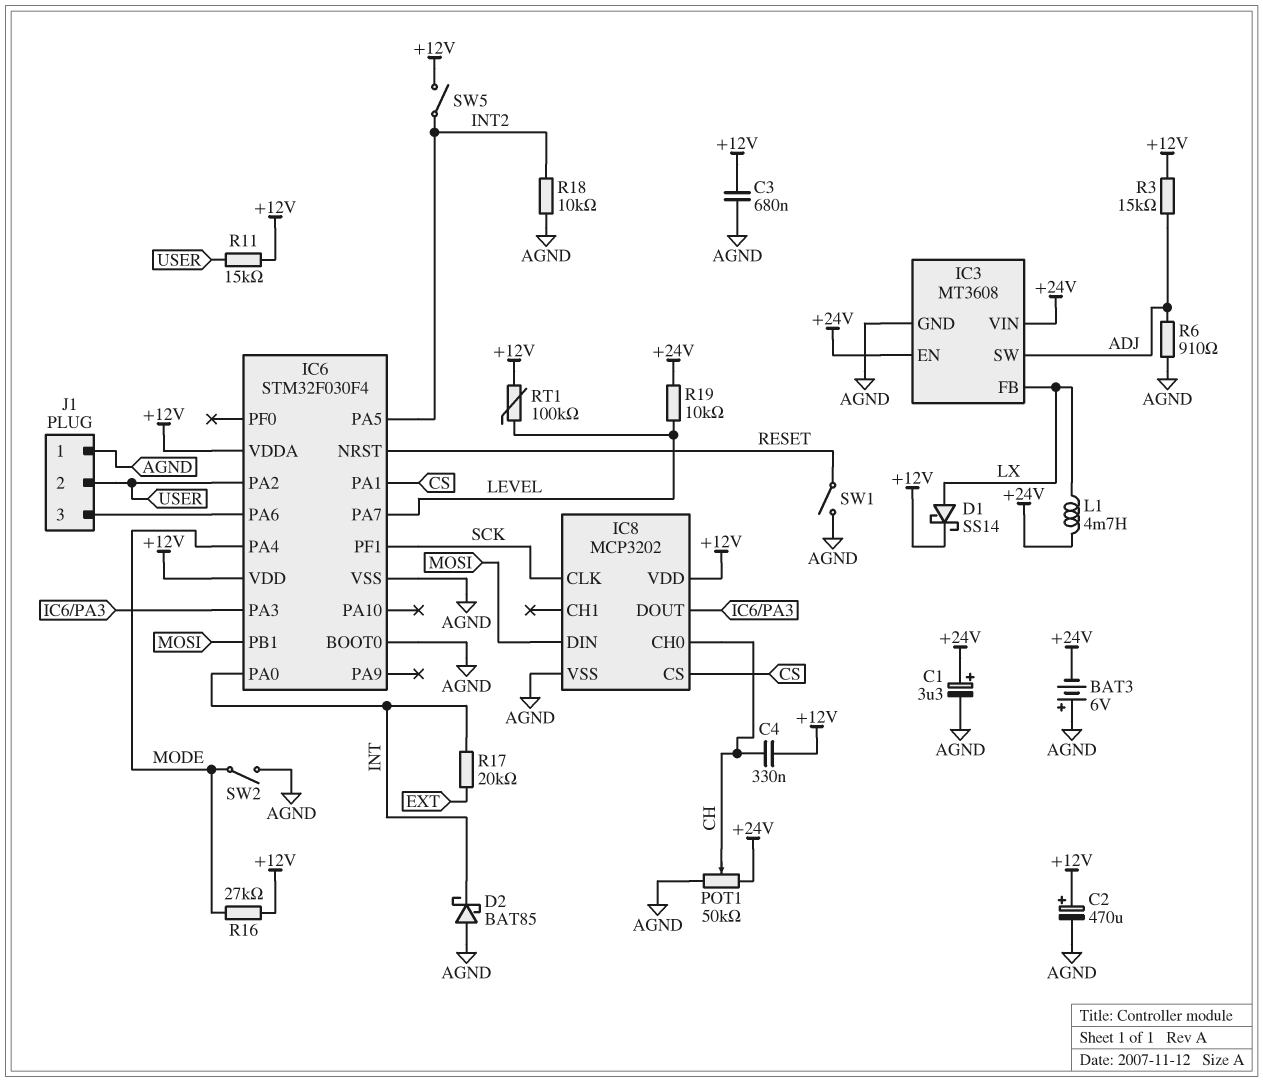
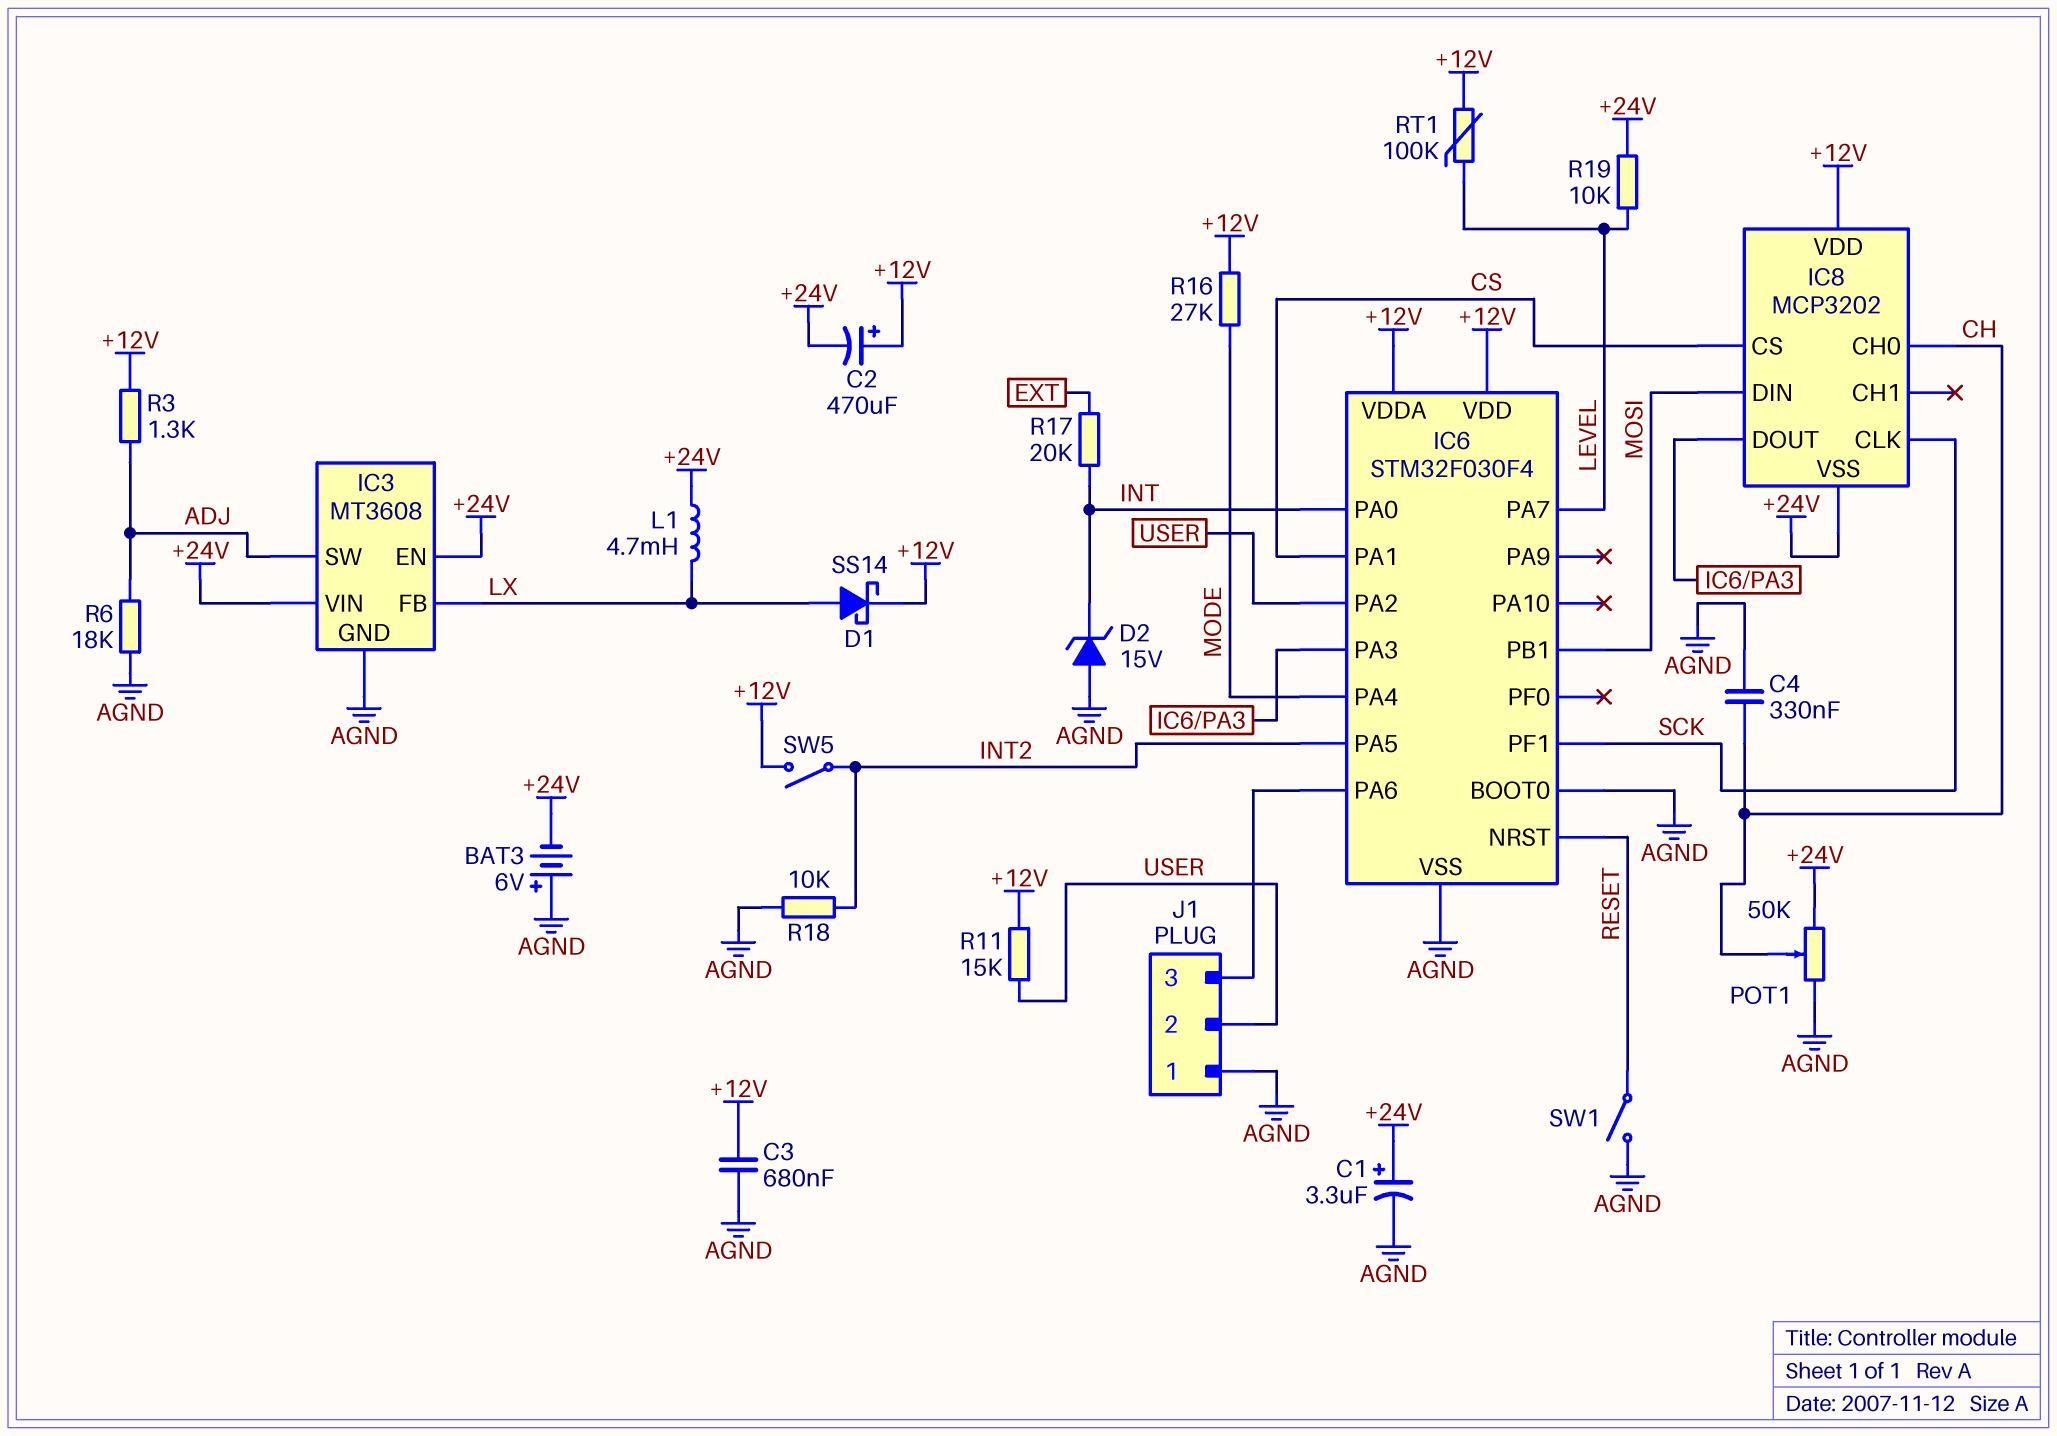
C2: 470uF (plus +12V, minus AGND) -> 470uF (plus +12V, minus +24V)
C4: 330nF (+12V, CH) -> 330nF (AGND, CH)
D2: schottky BAT85 (A AGND, K INT) -> zener 15V (A AGND, K INT)
IC8 pin VSS: AGND -> +24V
R3: 15k (+12V, ADJ) -> 1.3k (+12V, ADJ)
R6: 910 (ADJ, AGND) -> 18k (ADJ, AGND)
SW2: switch (AGND, MODE) -> none

